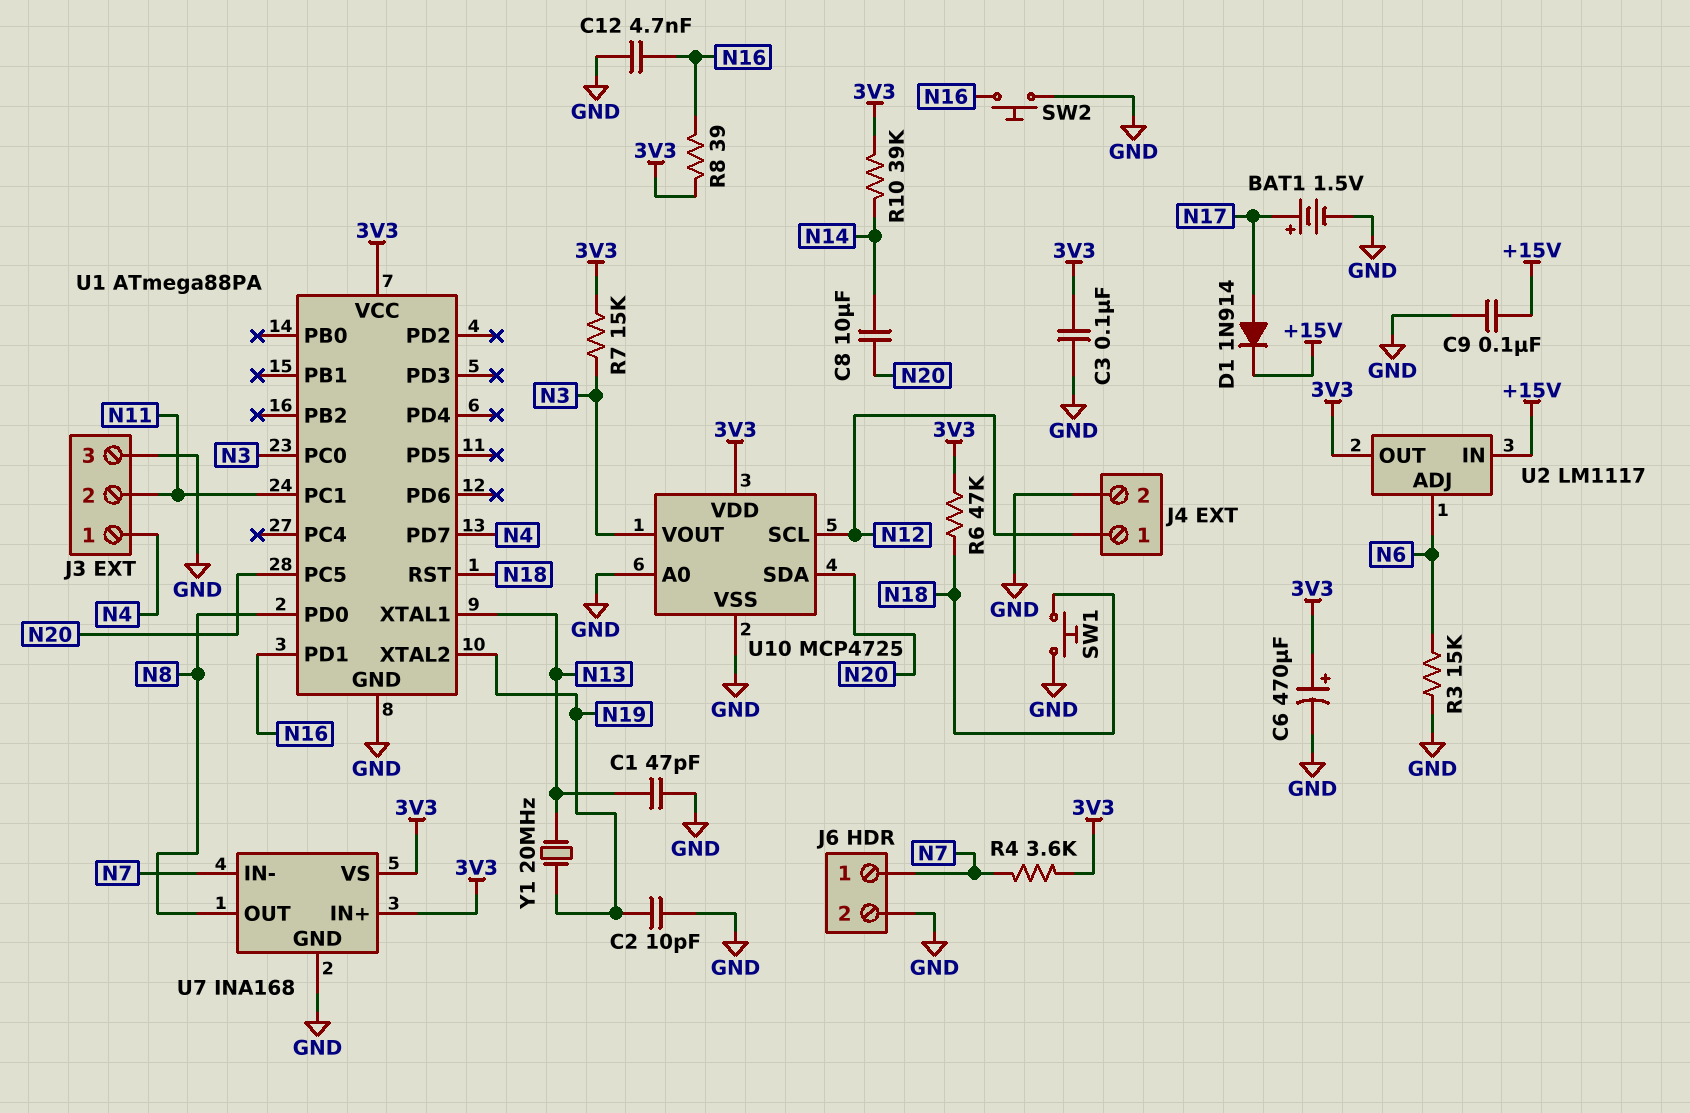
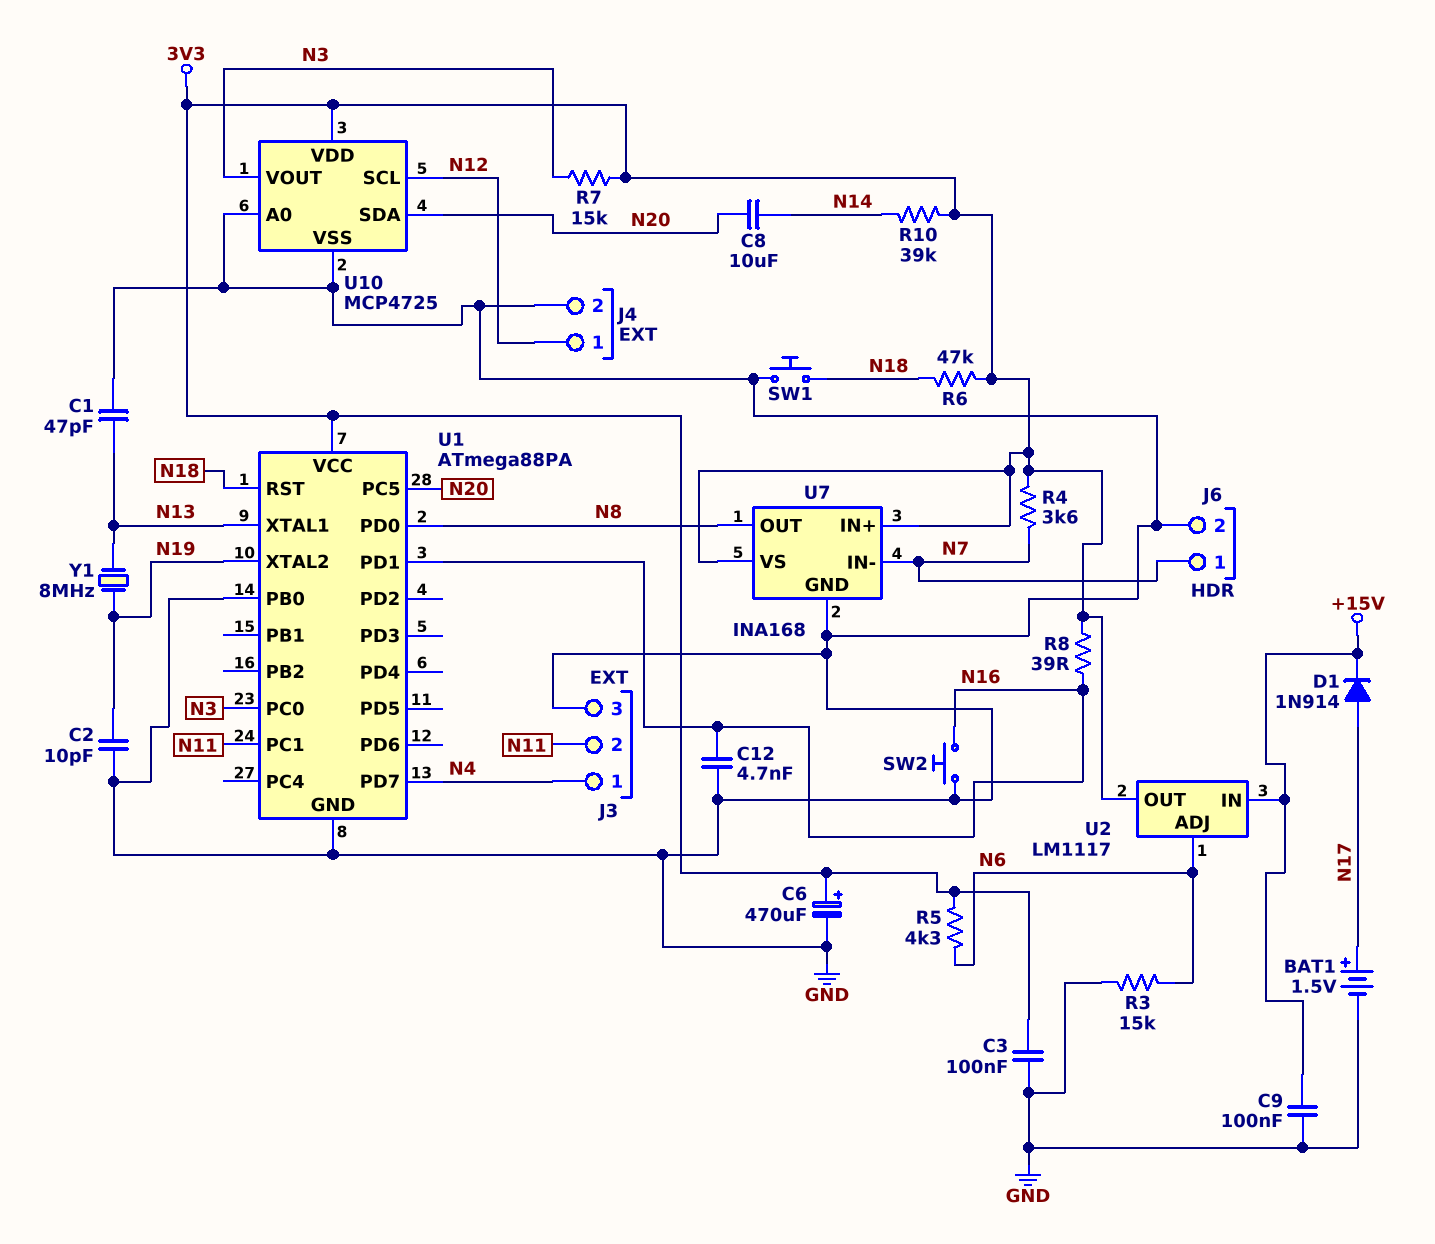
R5: none -> 4.3k (3V3, N6)
U1 pin PB0: none -> GND
Y1: 20MHz (N13, N19) -> 8MHz (N13, N19)

